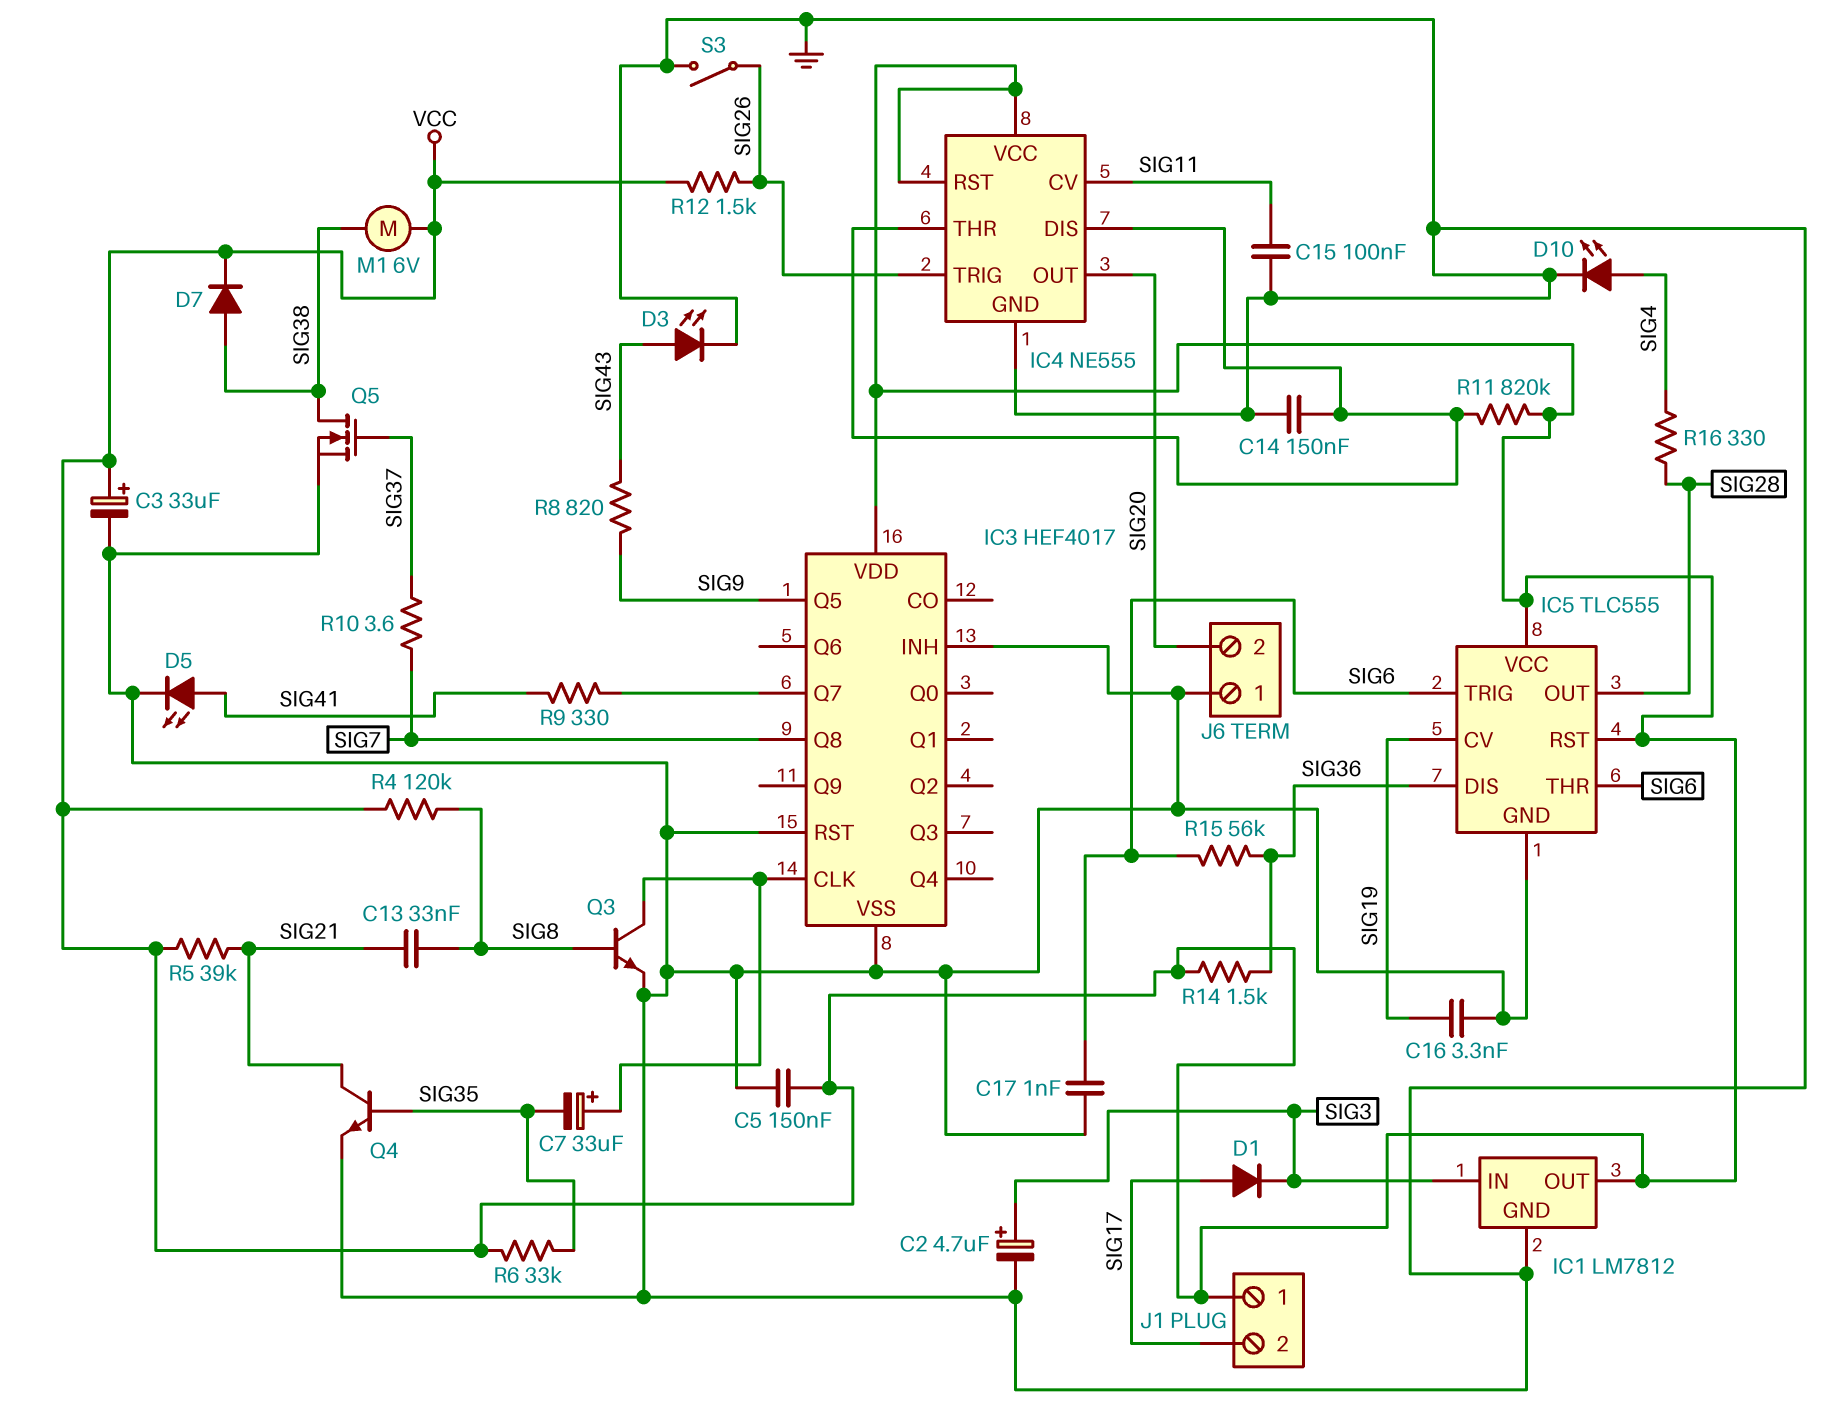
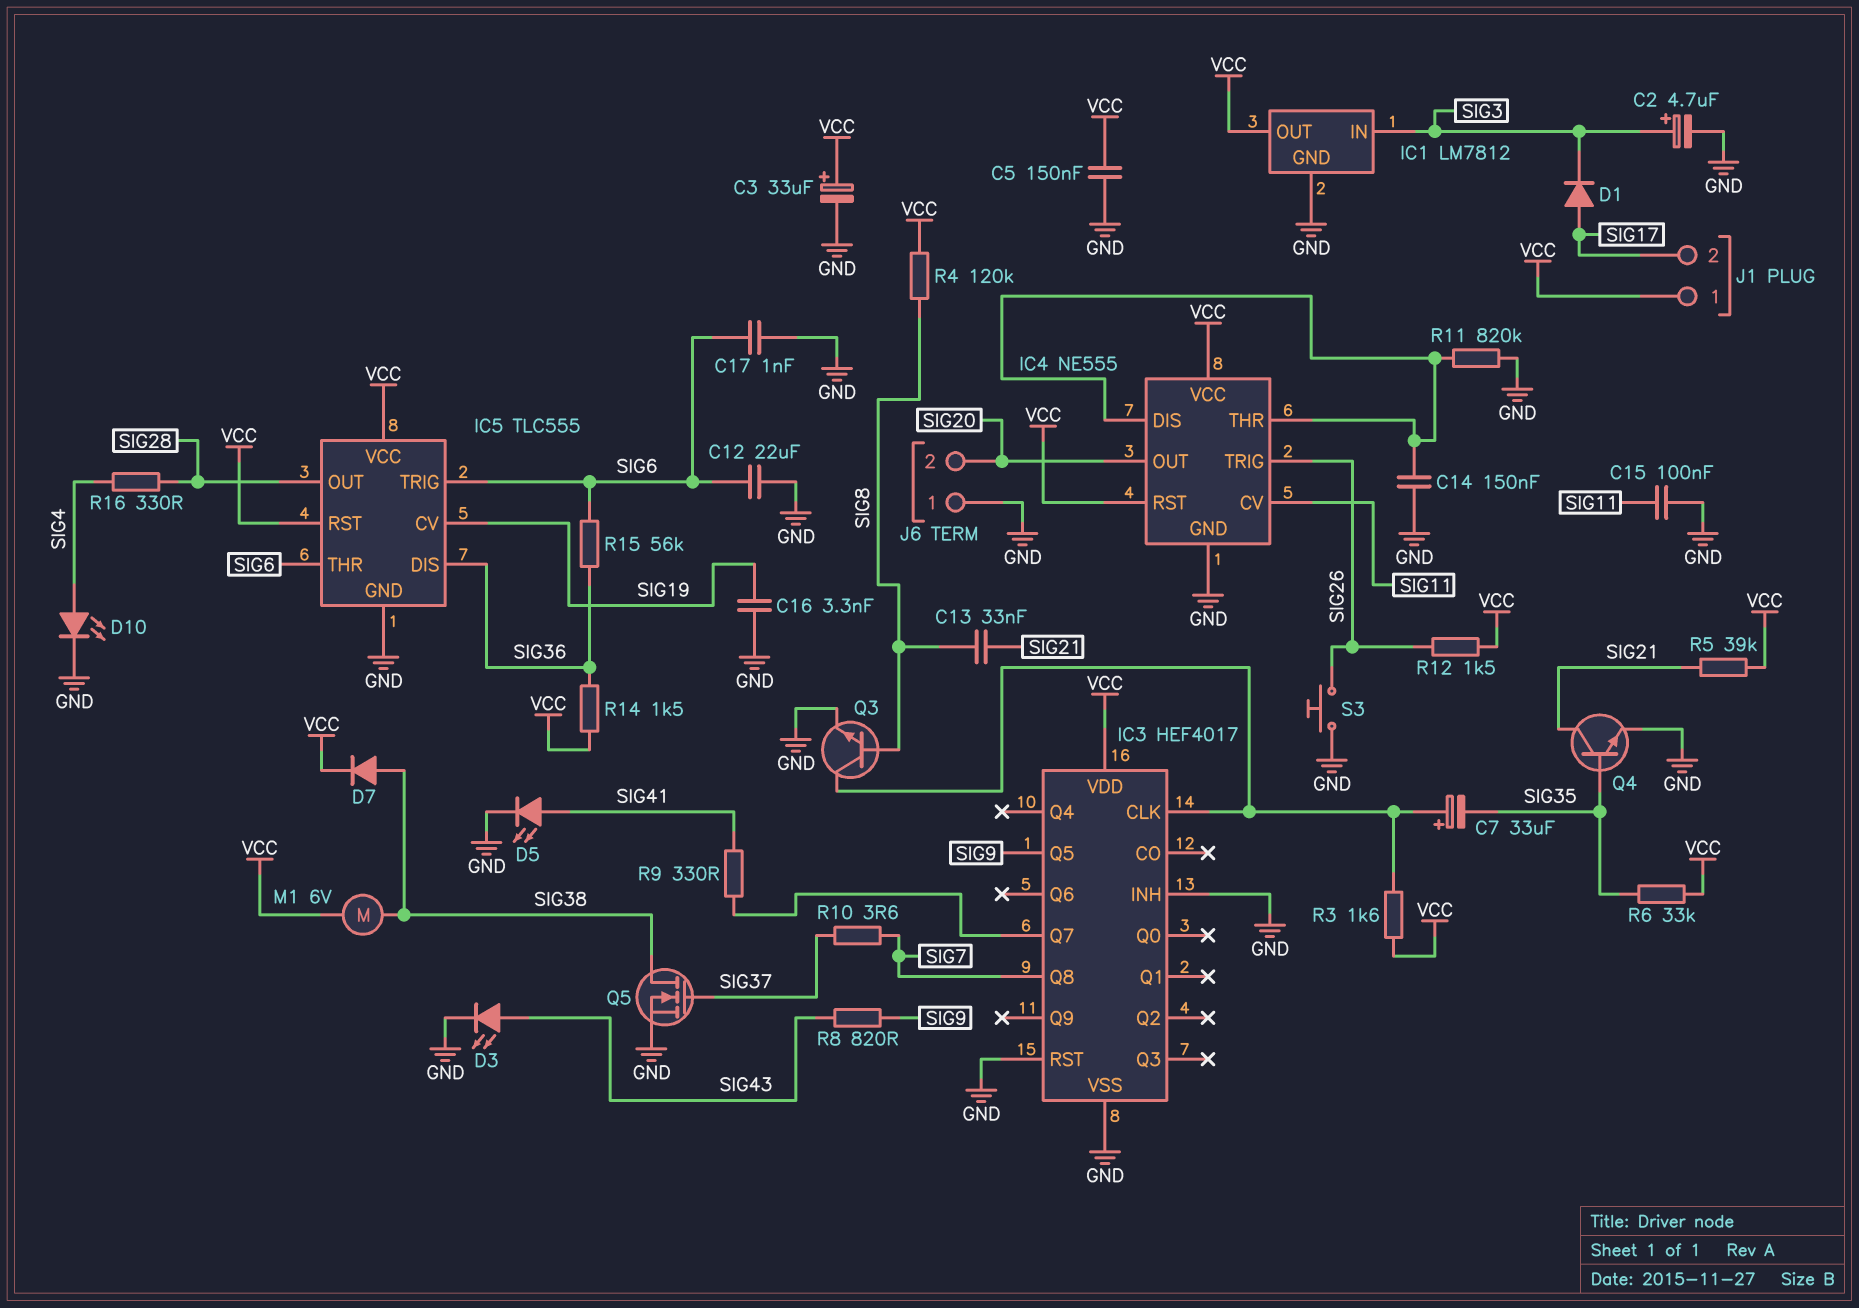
C12: none -> 22uF (GND, SIG6)
R3: none -> 1.6k (IC3/CLK, VCC)
R11: 820k (IC4/DIS, VCC) -> 820k (GND, IC4/DIS)
S3: switch (GND, SIG26) -> button (GND, SIG26)

